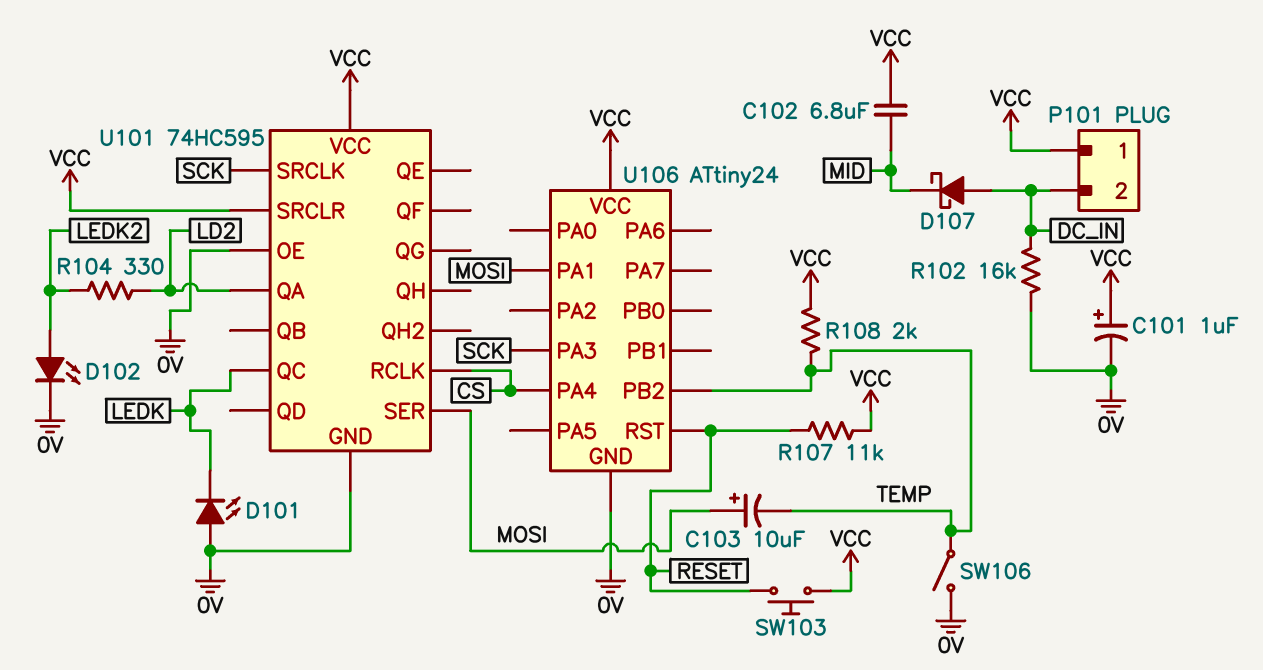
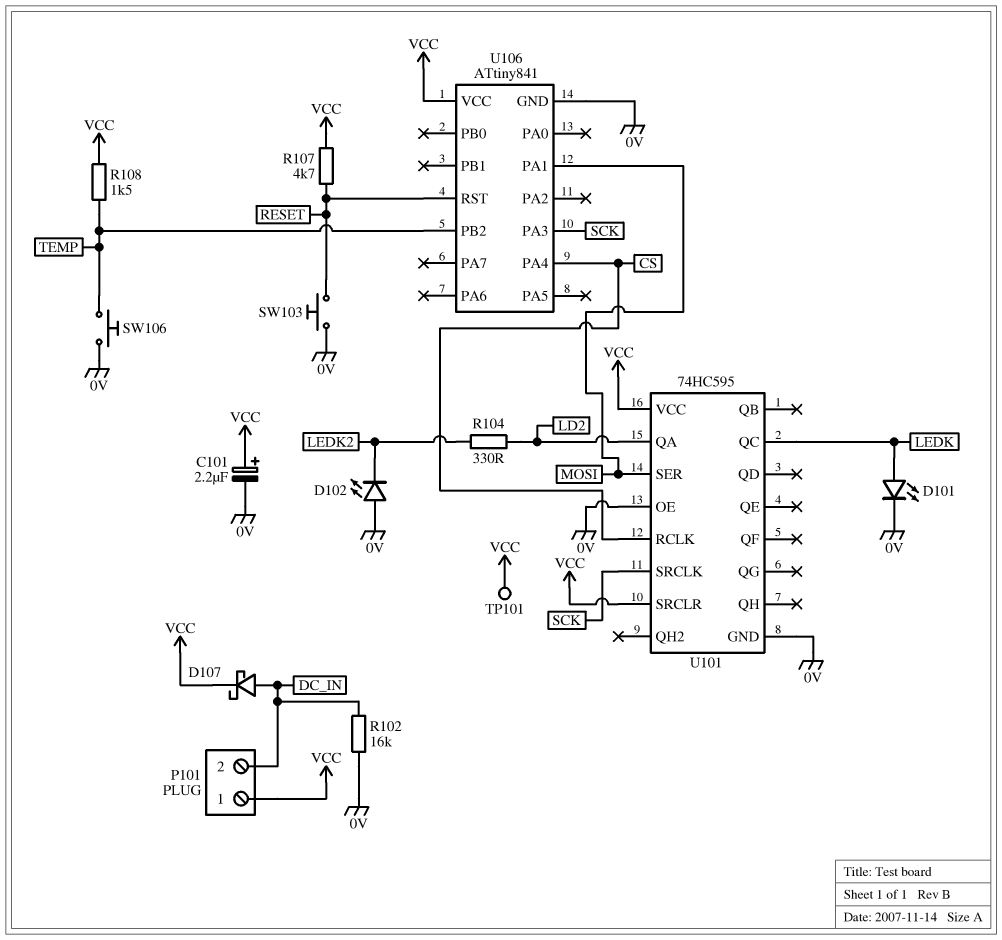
C101: 1uF (plus VCC, minus 0V) -> 2.2uF (plus VCC, minus 0V)
C102: 6.8uF (MID, VCC) -> none
C103: 10uF (plus MOSI, minus TEMP) -> none
D101: LED (A 0V, K LEDK) -> LED (A LEDK, K 0V)
D102: LED (A LEDK2, K 0V) -> LED (A 0V, K LEDK2)
D107: schottky (A DC_IN, K MID) -> schottky (A DC_IN, K VCC)
R107: 11k (RESET, VCC) -> 4.7k (RESET, VCC)
R108: 2k (TEMP, VCC) -> 1.5k (TEMP, VCC)
SW103: button (RESET, VCC) -> button (0V, RESET)
SW106: switch (0V, TEMP) -> button (0V, TEMP)
TP101: none -> test point (VCC)
U106: ATtiny24 -> ATtiny841

